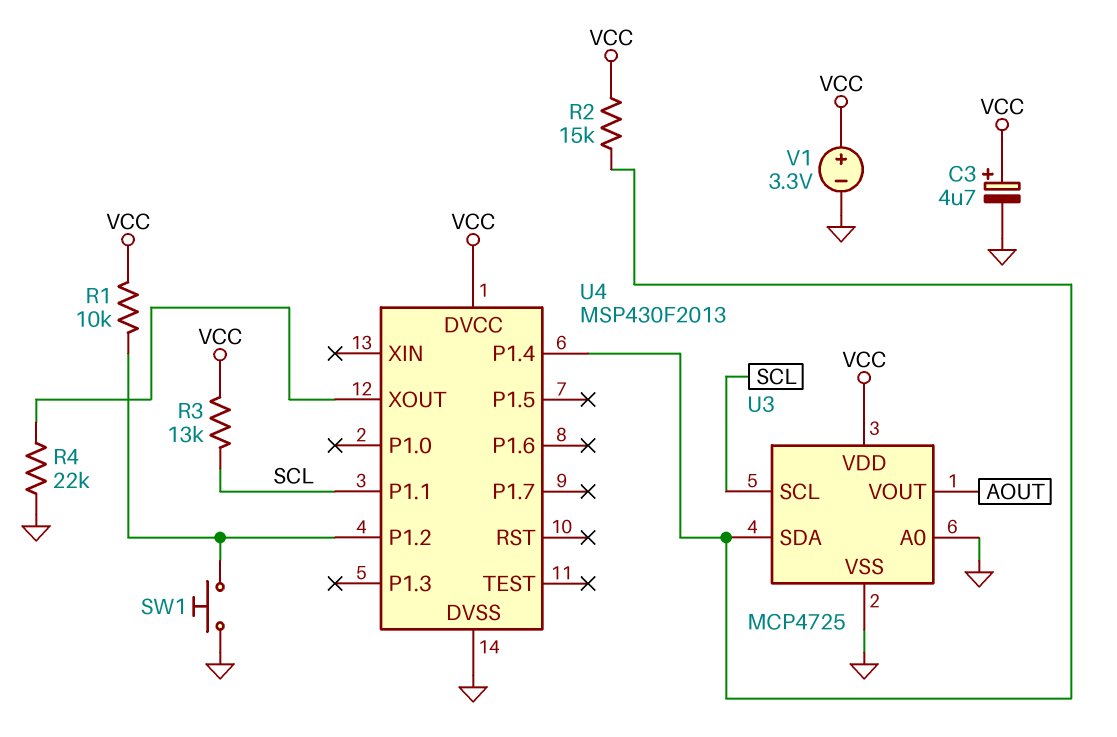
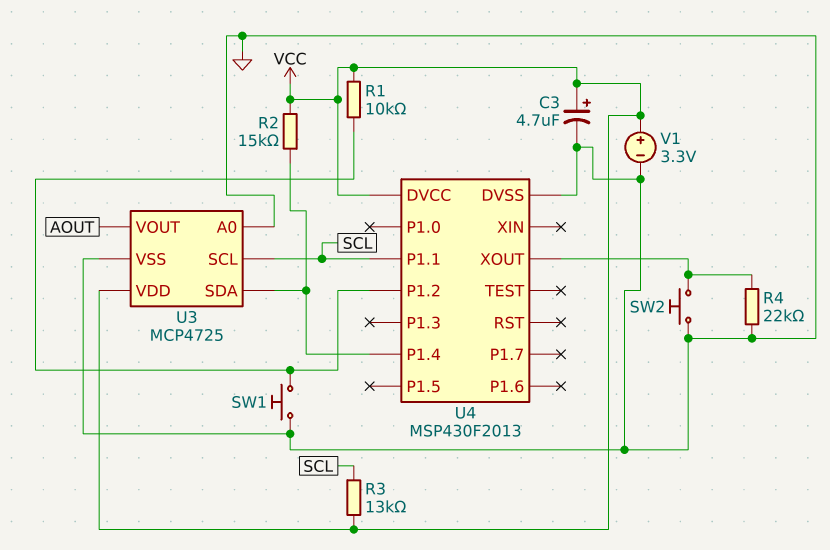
SW2: none -> button (GND, U4/XOUT)

